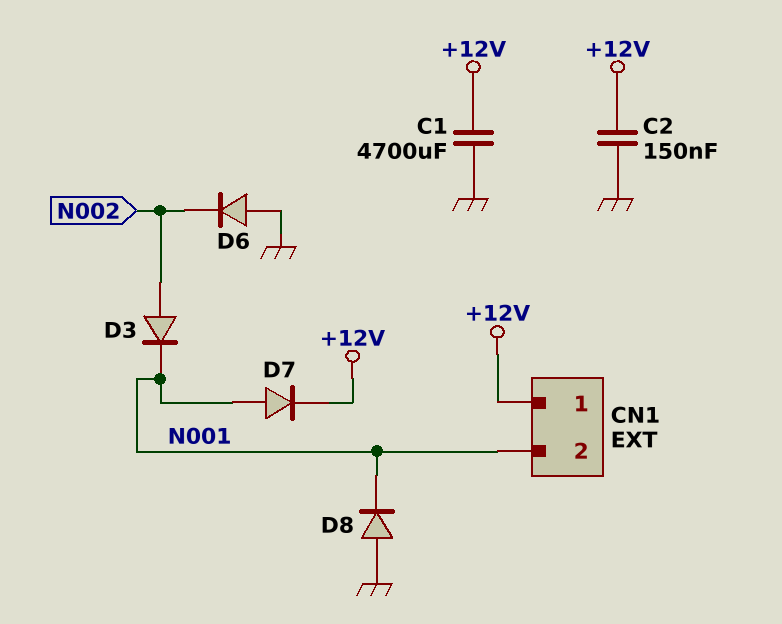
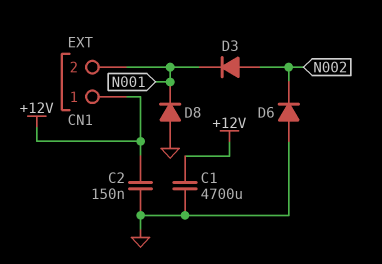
D7: diode (A N001, K +12V) -> none

